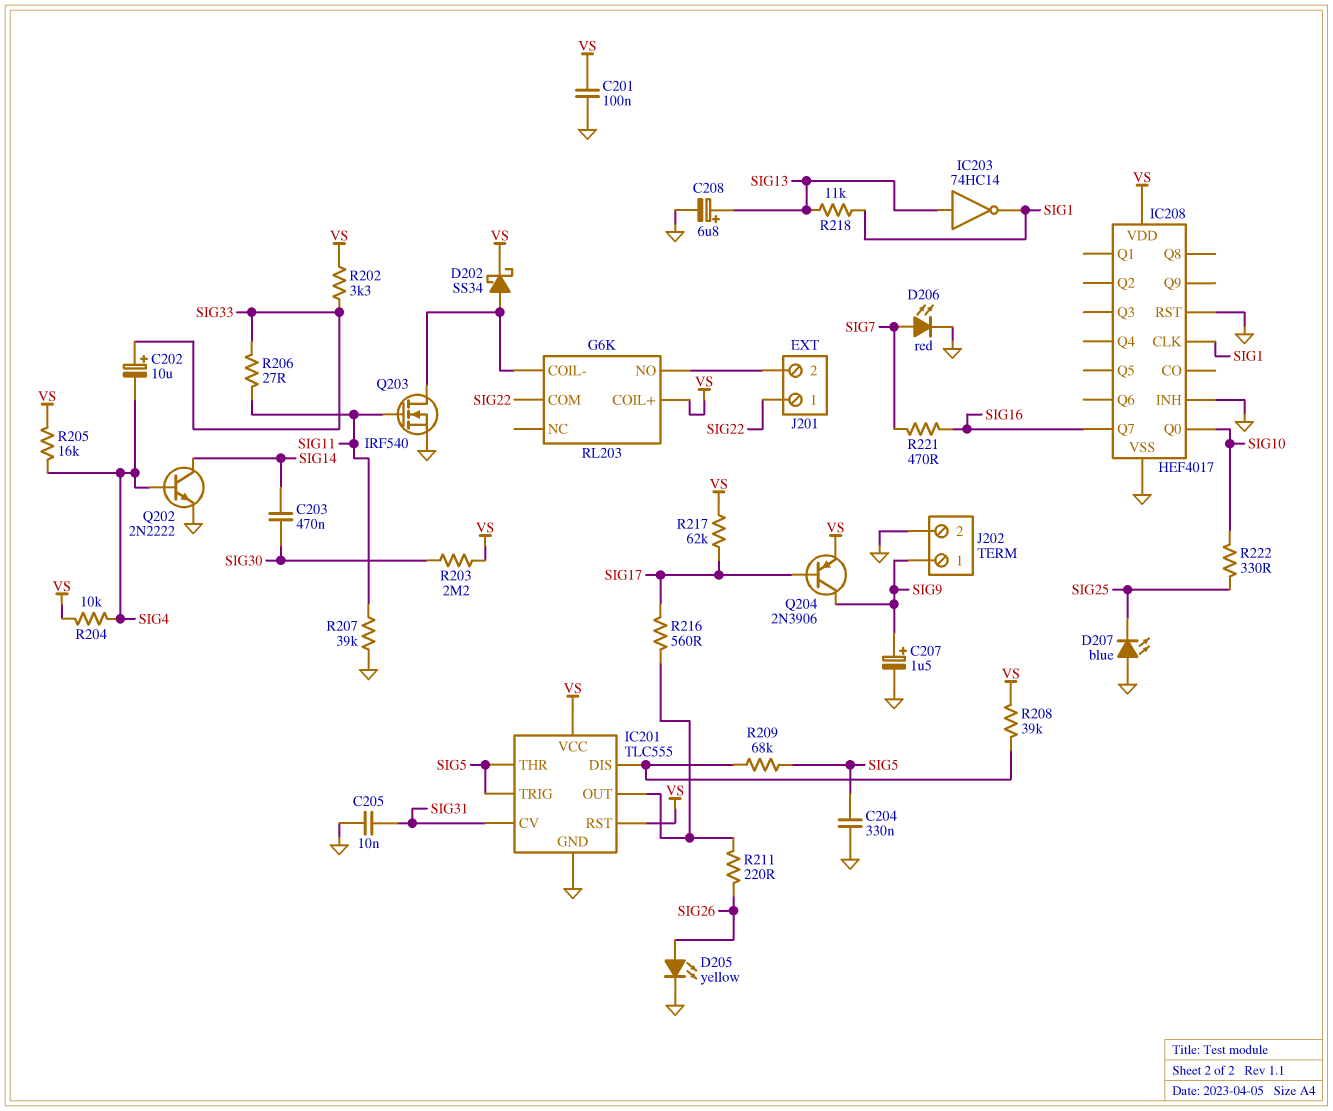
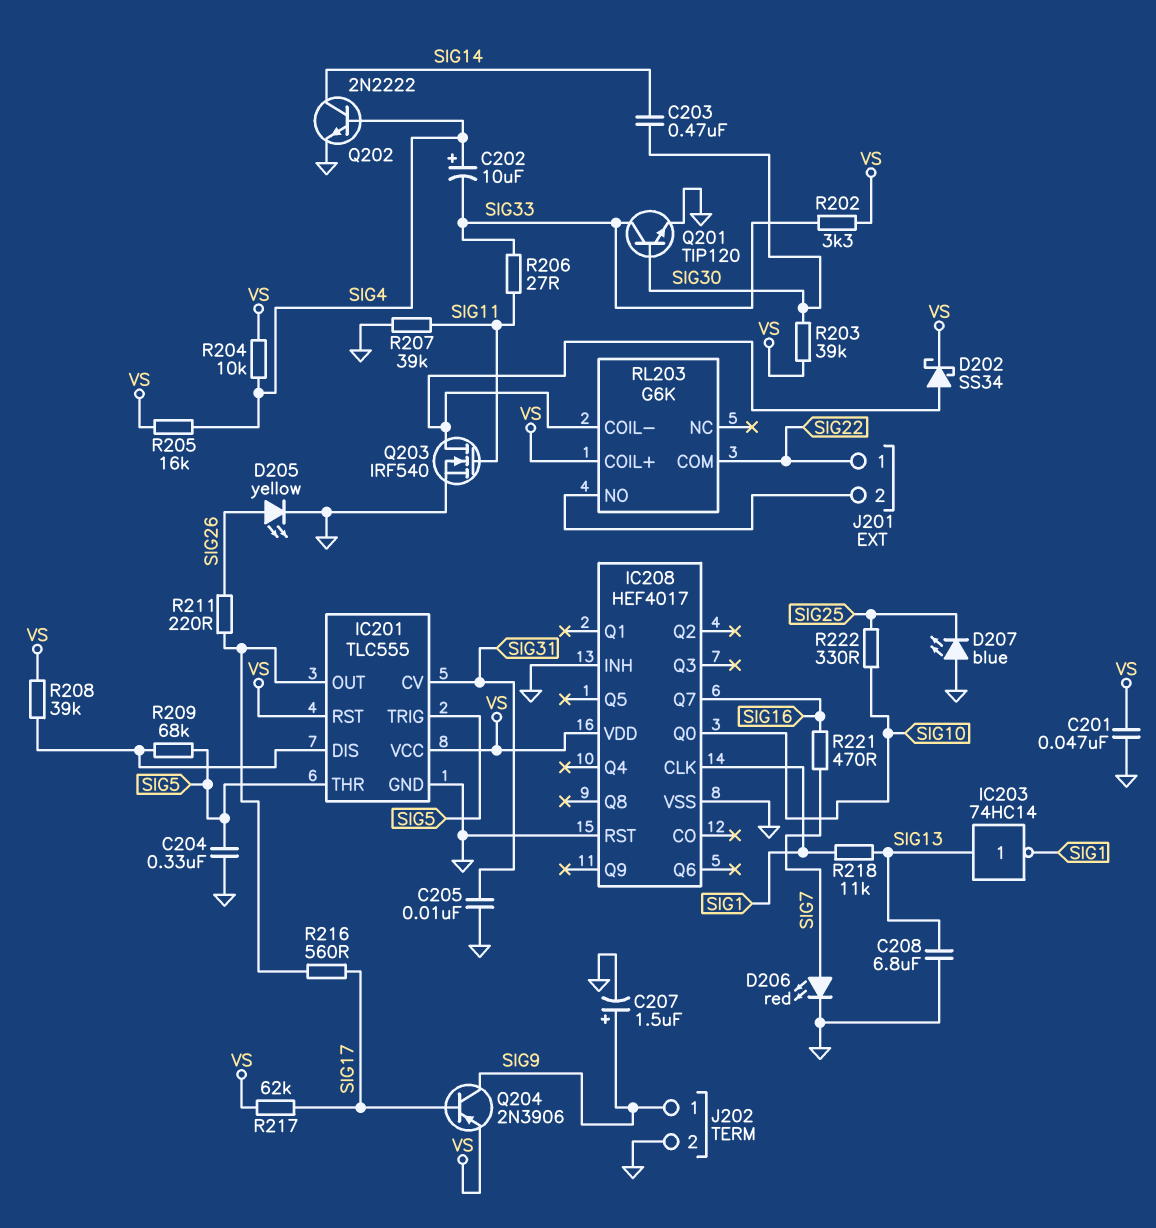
C201: 100nF (GND, VS) -> 47nF (GND, VS)
C202: 10uF (plus SIG33, minus SIG4) -> 10uF (plus SIG4, minus SIG33)
C208: 6.8uF (plus SIG13, minus GND) -> 6.8uF (GND, SIG13)
Q201: none -> NPN TIP120 (B SIG30, C SIG33, E GND)
R203: 2.2M (SIG30, VS) -> 39k (SIG30, VS)

